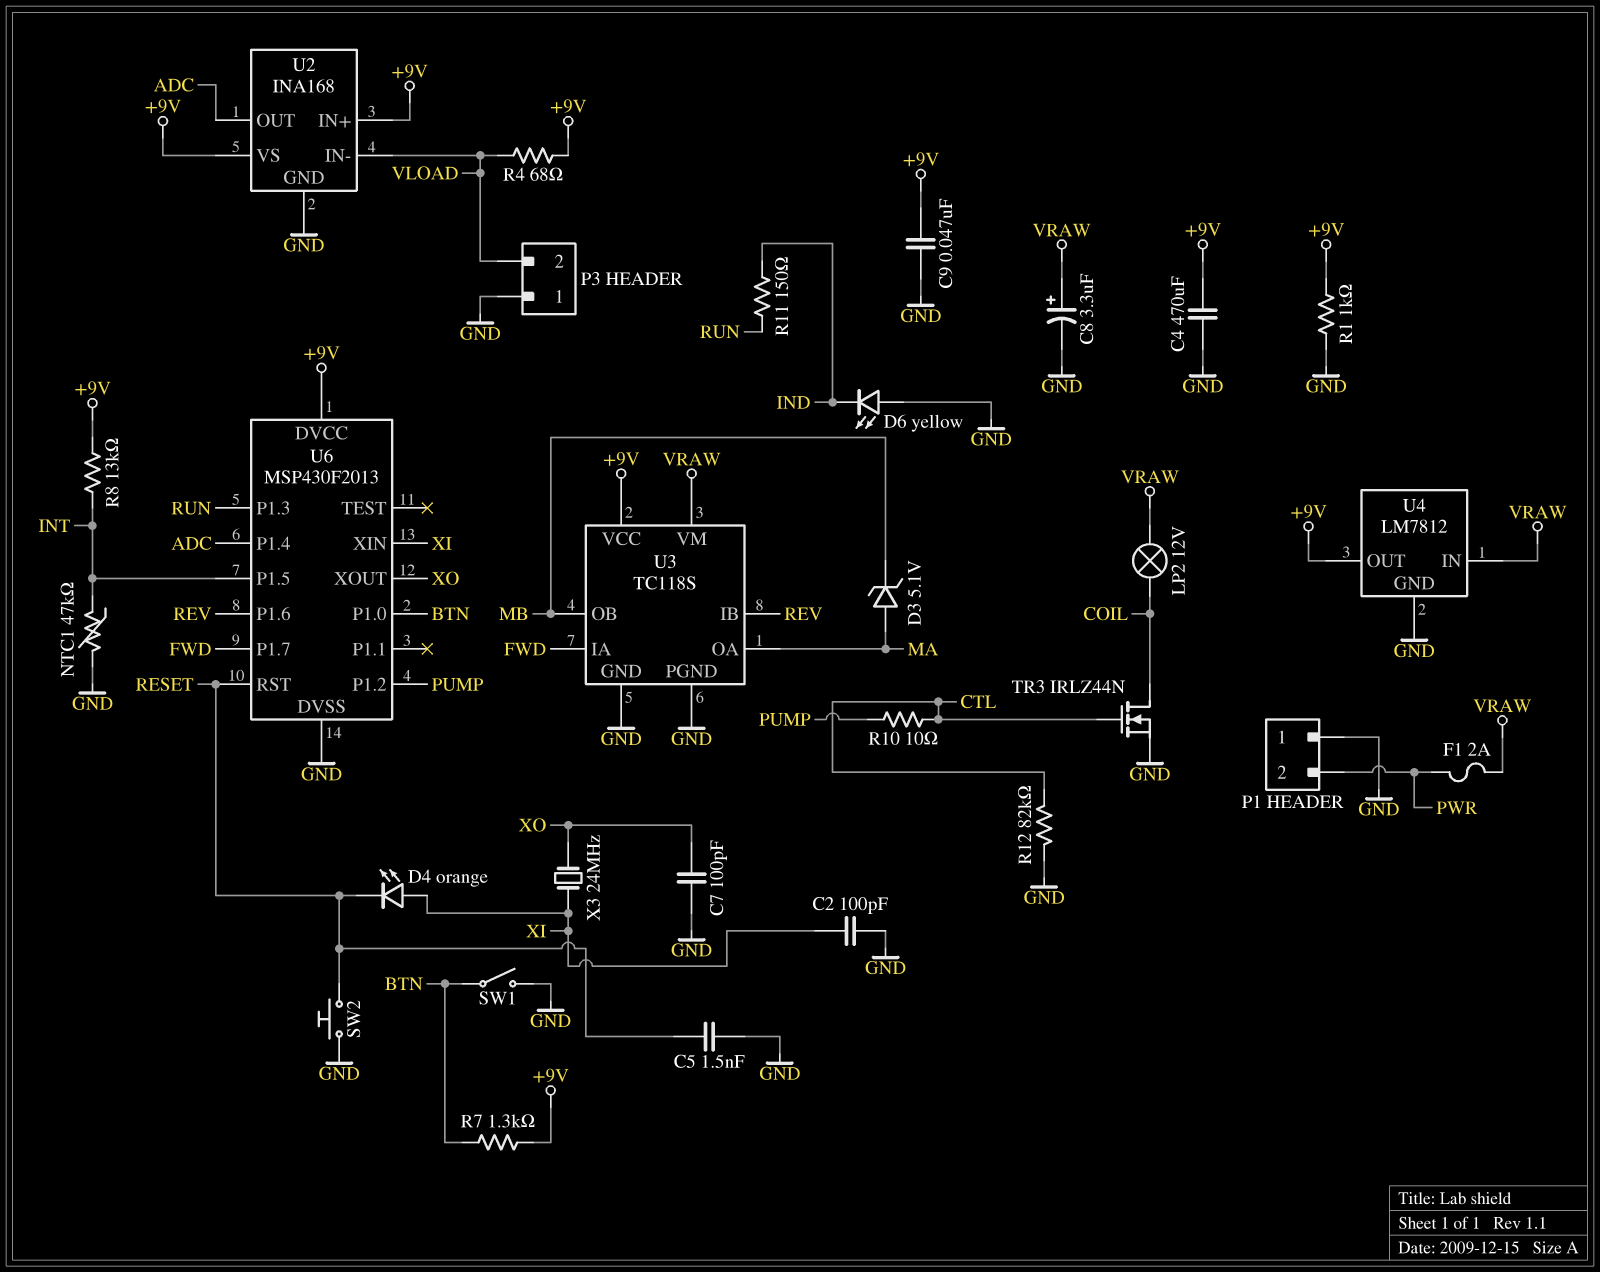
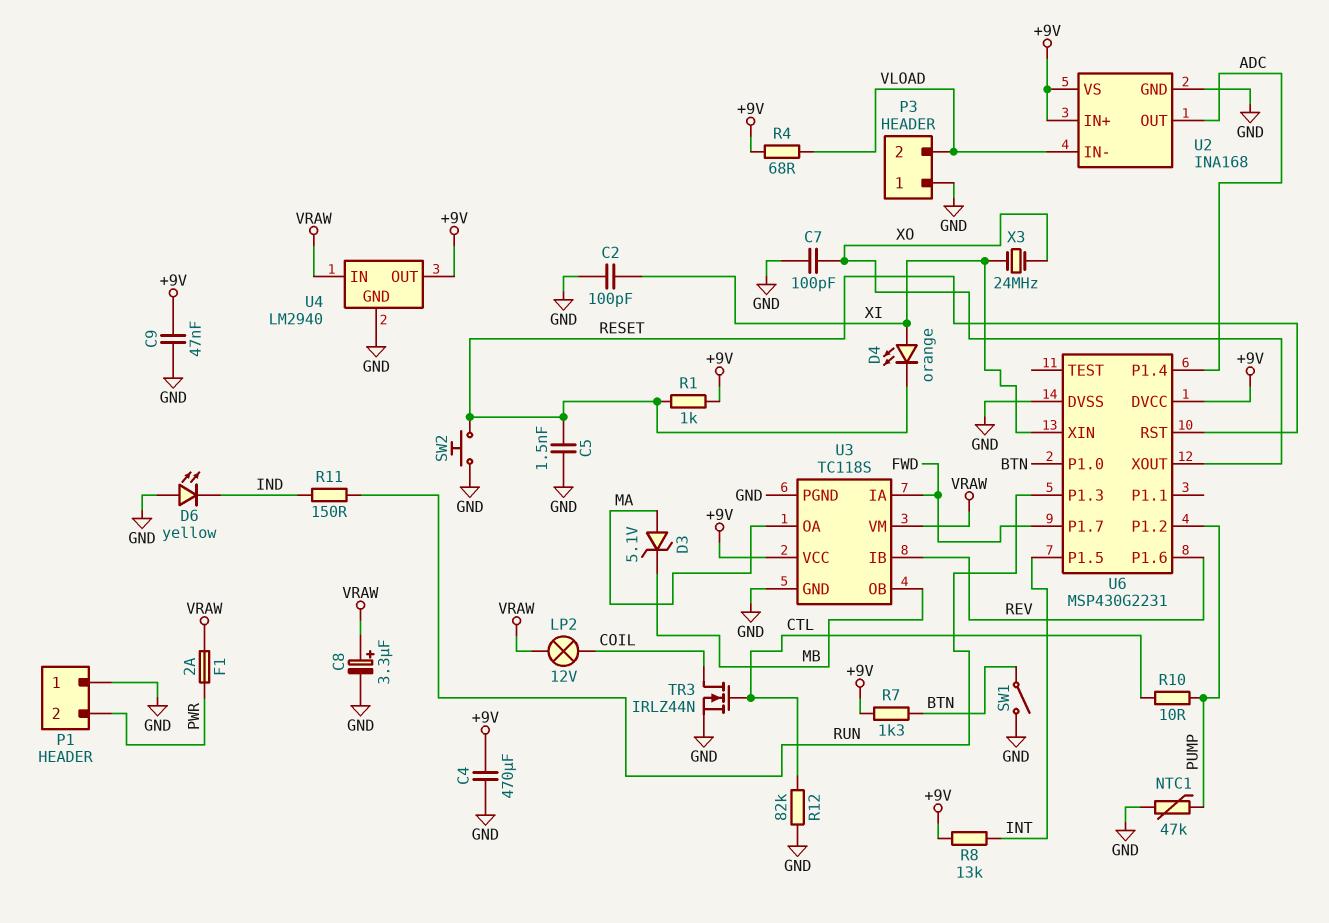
NTC1: 47k (GND, INT) -> 47k (GND, PUMP)
R1: 1k (+9V, GND) -> 1k (+9V, RESET)
U4: LM7812 -> LM2940
U6: MSP430F2013 -> MSP430G2231

